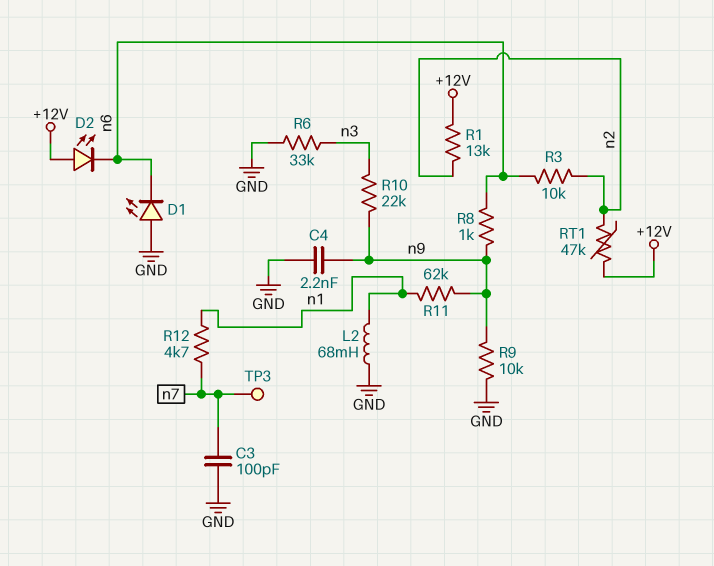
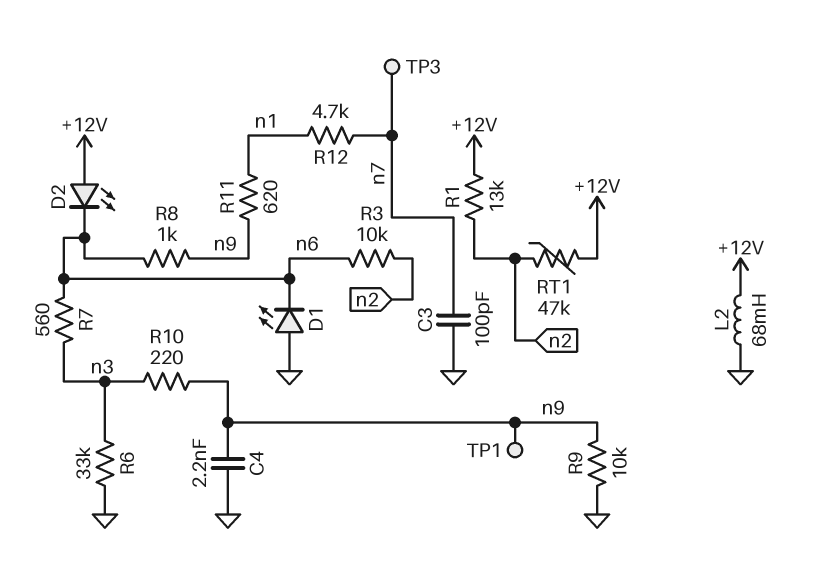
L2: 68mH (GND, n1) -> 68mH (+12V, GND)
R7: none -> 560 (n3, n6)
R10: 22k (n3, n9) -> 220 (n3, n9)
R11: 62k (n1, n9) -> 620 (n1, n9)
TP1: none -> test point (n9)

